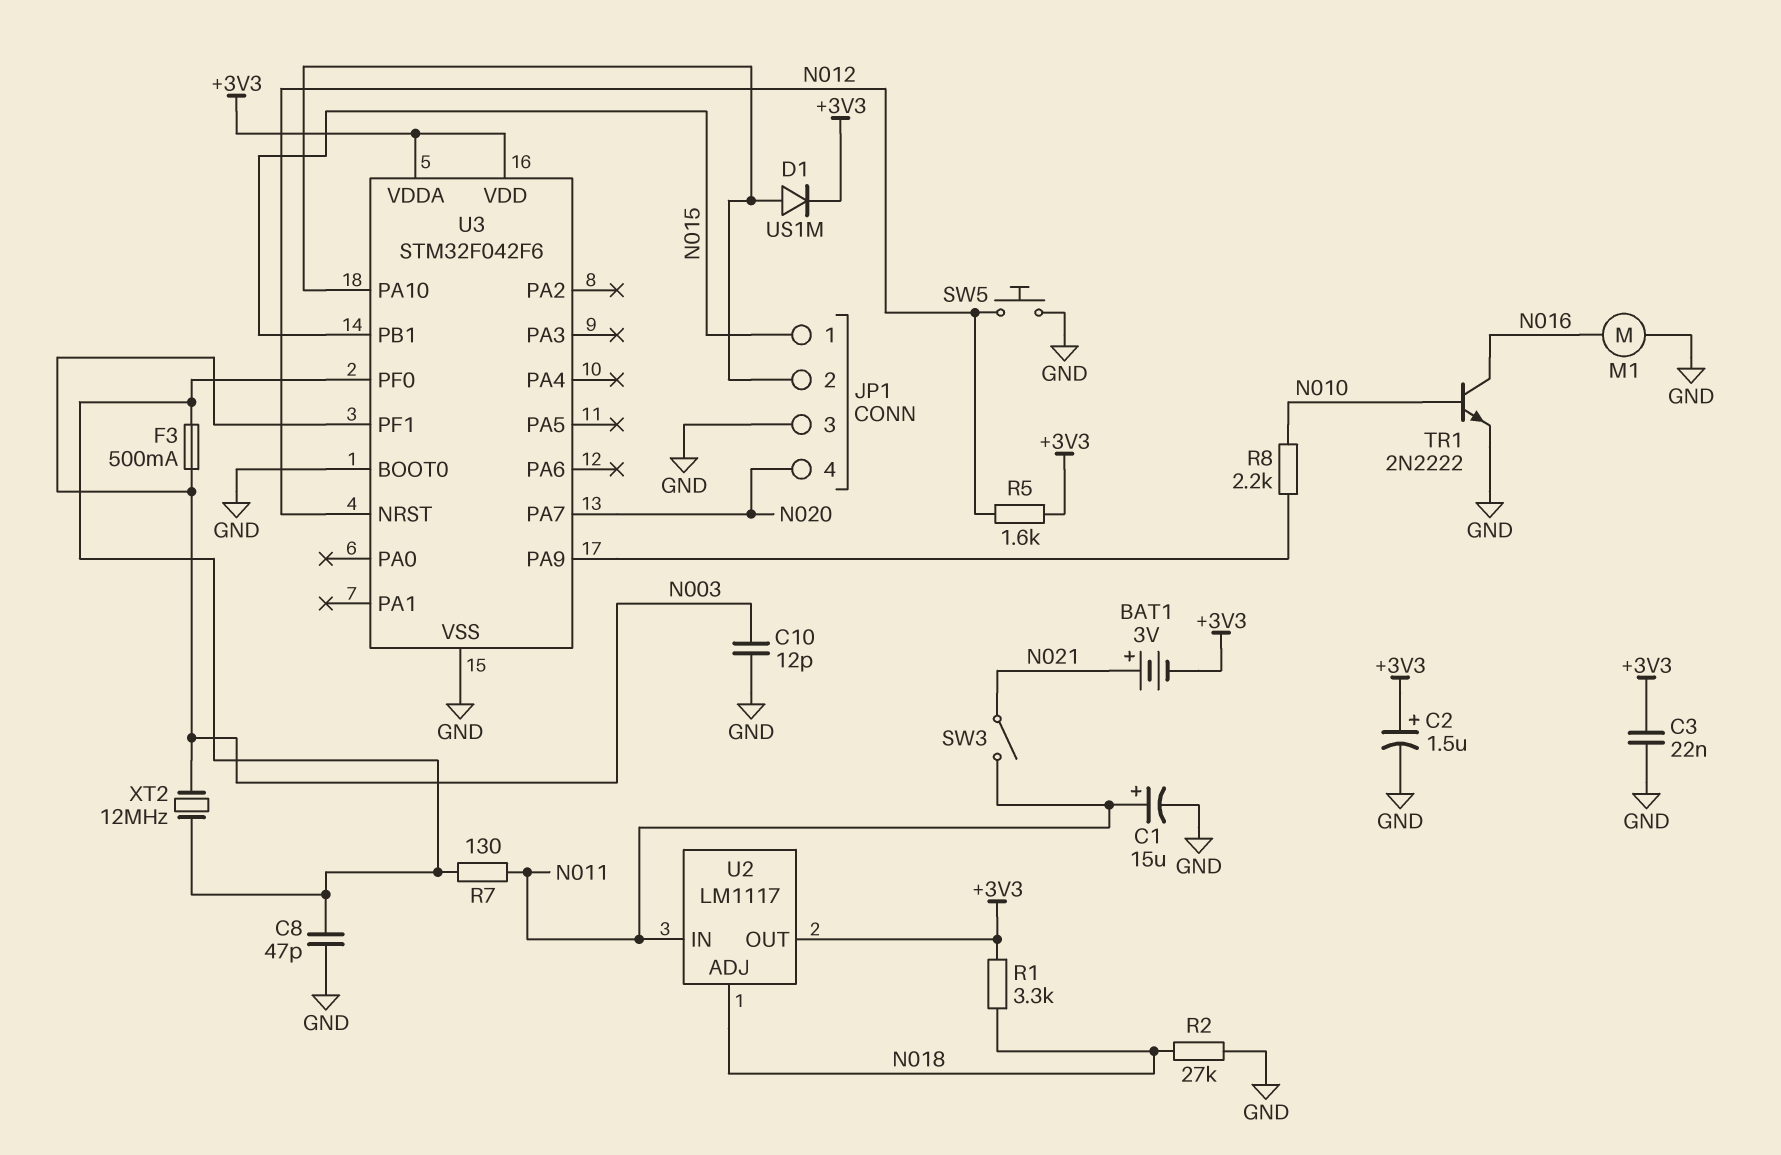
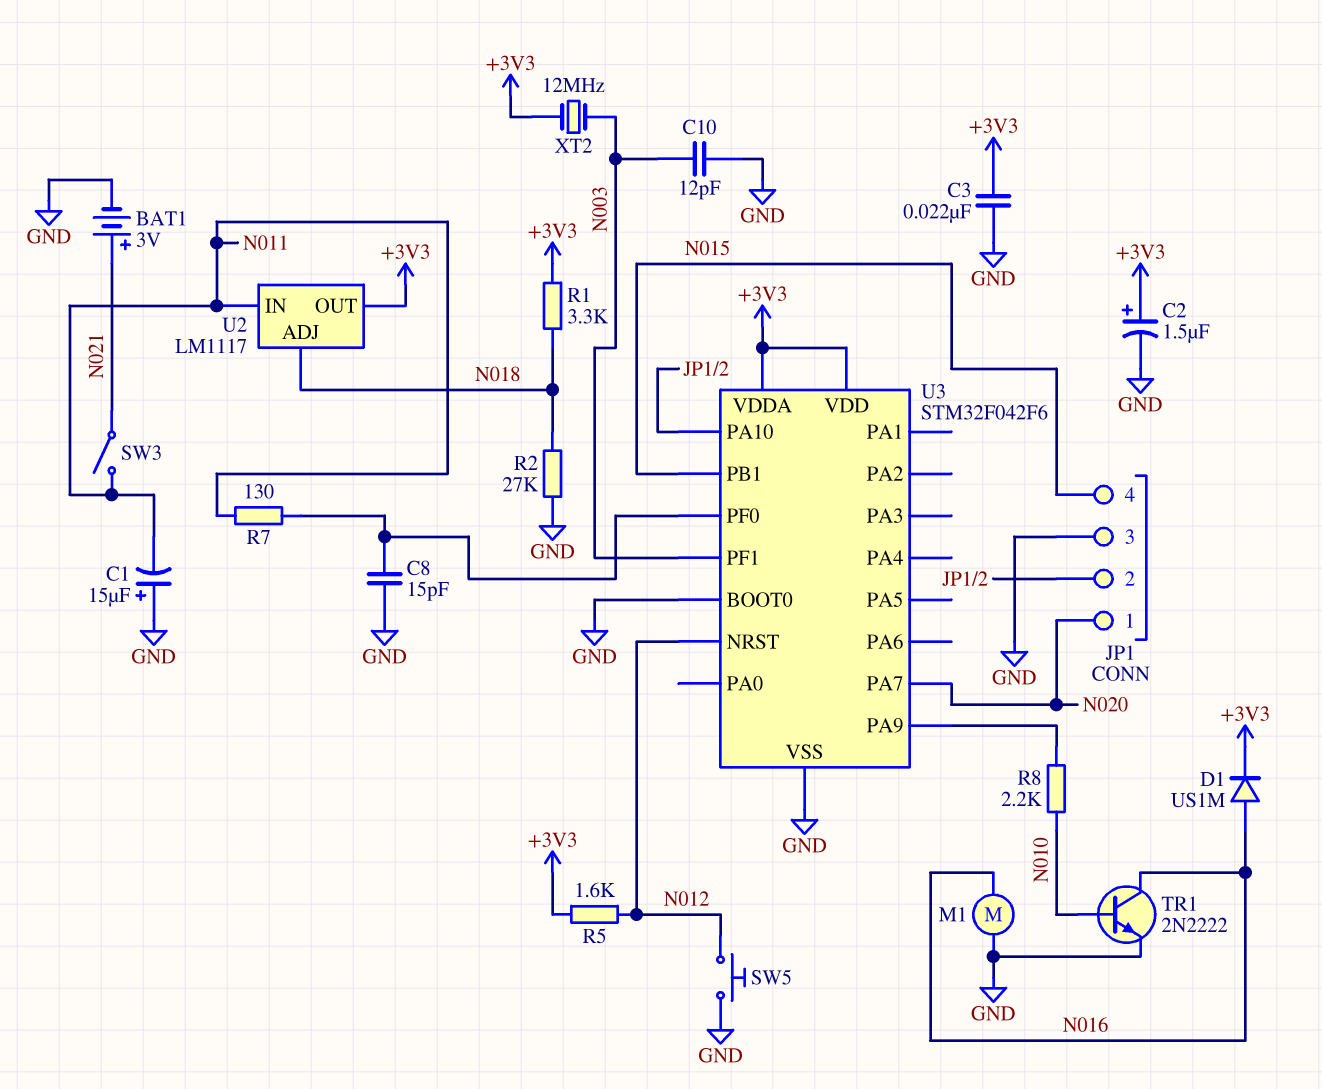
BAT1: 3V (plus N021, minus +3V3) -> 3V (plus N021, minus GND)
C1: 15uF (plus N011, minus GND) -> 15uF (plus GND, minus N011)
C8: 47pF (GND, U3/PF0) -> 15pF (GND, U3/PF0)
D1: diode US1M (A JP1/2, K +3V3) -> diode US1M (A N016, K +3V3)
F3: 500mA (N003, U3/PF0) -> none
JP1 pin 1: N015 -> N020
JP1 pin 4: N020 -> N015
XT2: 12MHz (N003, U3/PF0) -> 12MHz (+3V3, N003)

